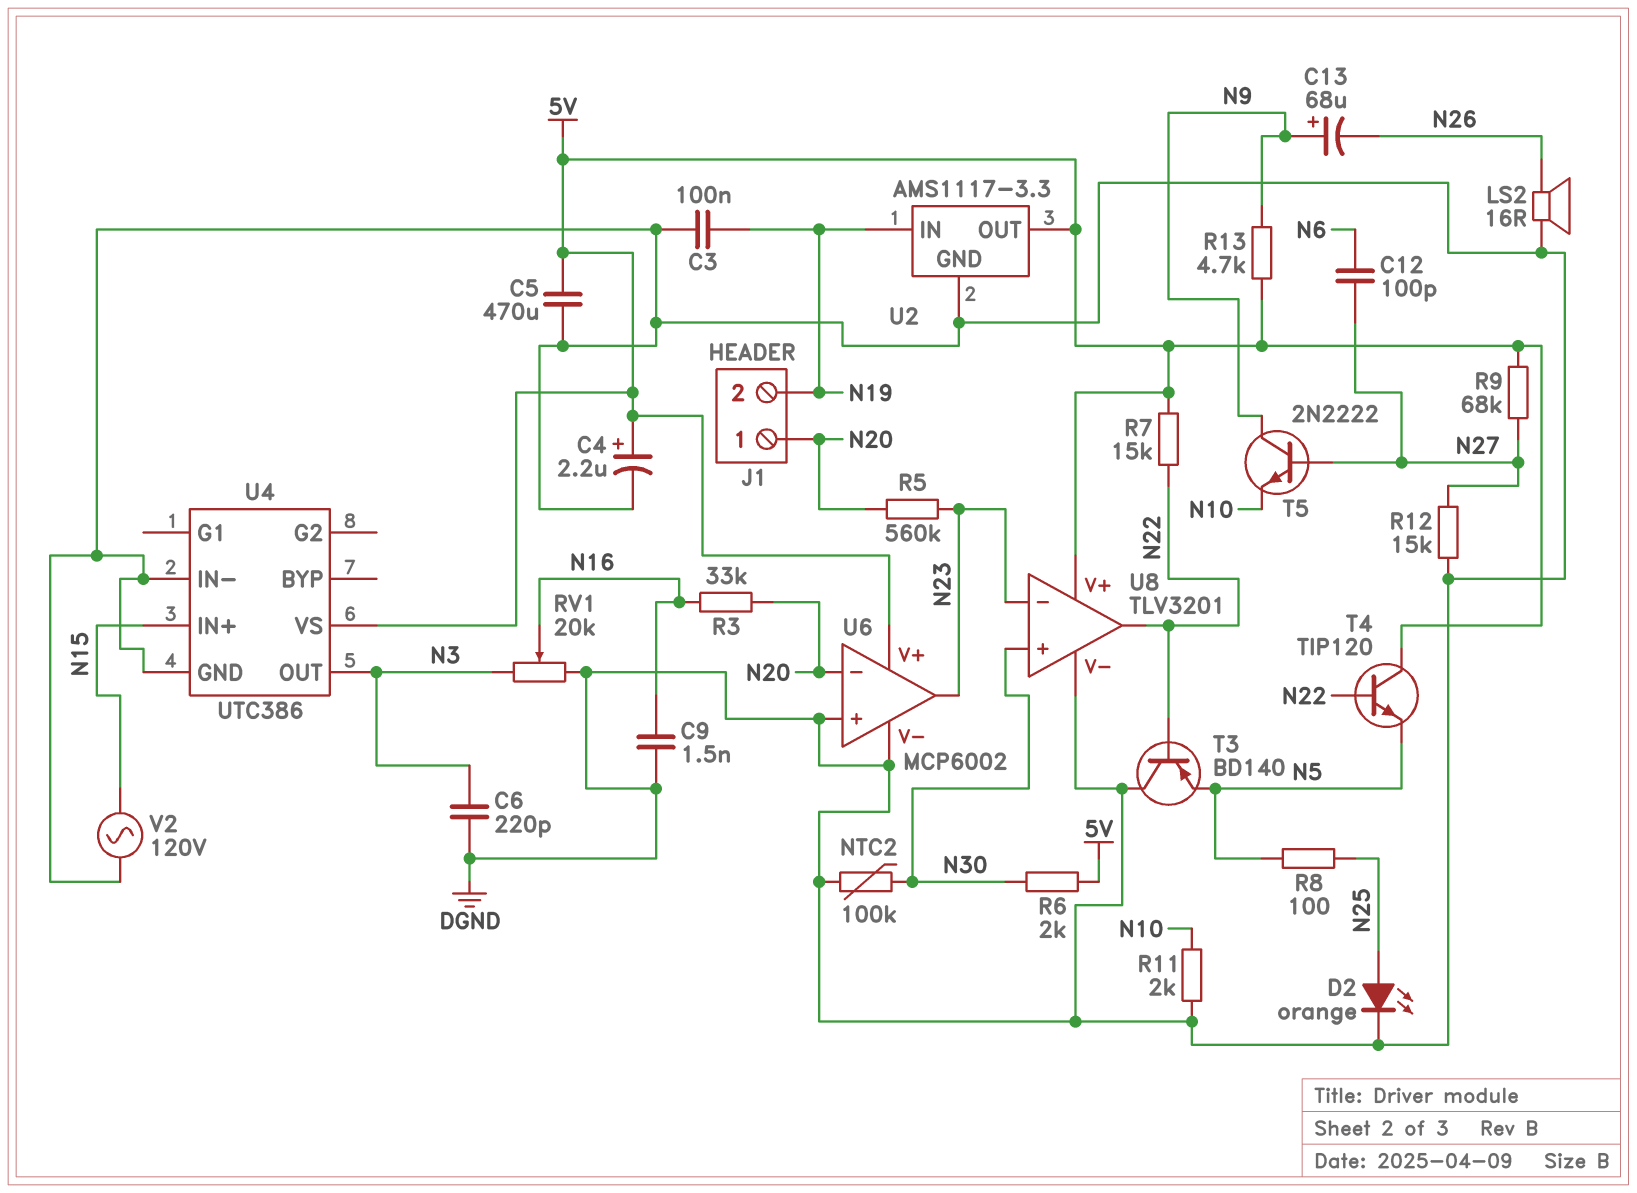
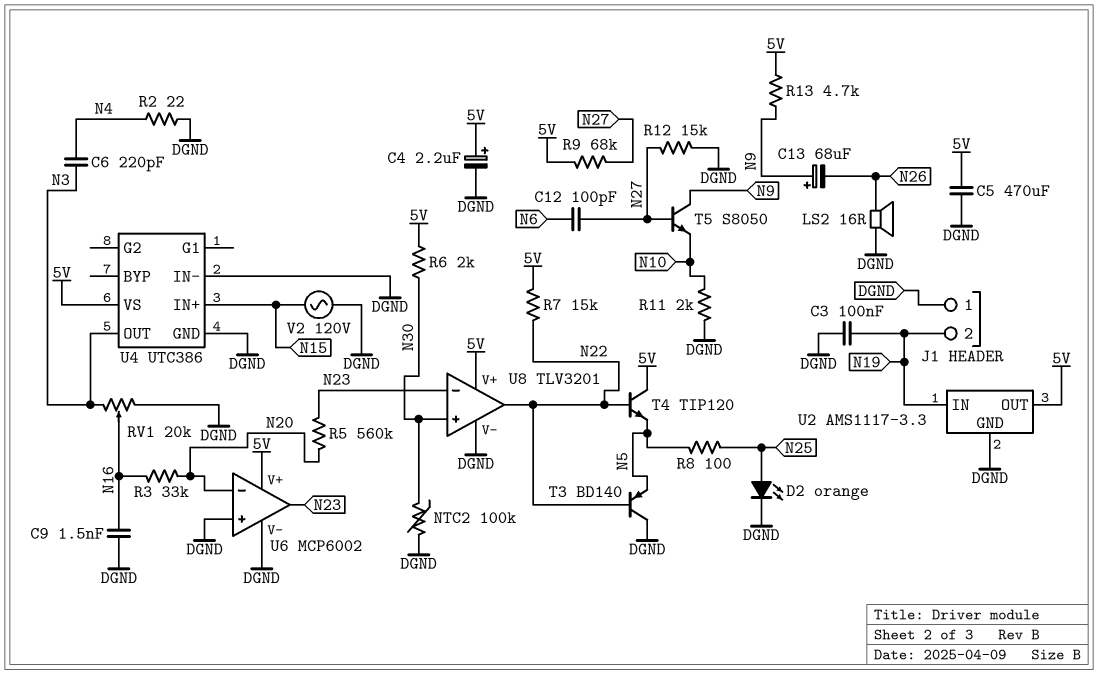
C6: 220pF (DGND, N3) -> 220pF (N3, N4)
J1 pin 1: N20 -> DGND
R2: none -> 22 (DGND, N4)
T5: NPN 2N2222 (B N27, C N9, E N10) -> NPN S8050 (B N27, C N9, E N10)

